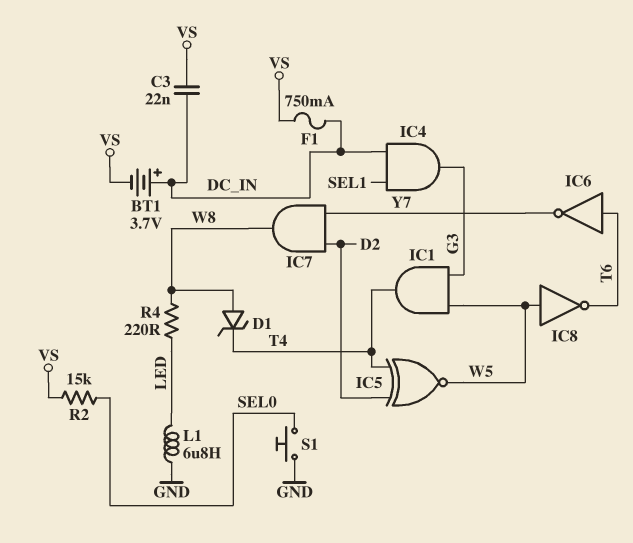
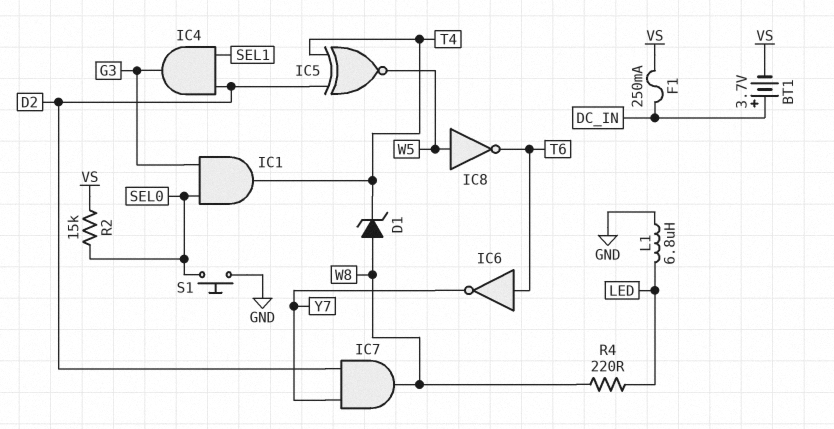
C3: 22nF (DC_IN, VS) -> none
F1: 750mA (DC_IN, VS) -> 250mA (DC_IN, VS)
IC1: AND (in G3, in W5, out T4) -> AND (in G3, in SEL0, out T4)
IC4: AND (in DC_IN, in SEL1, out G3) -> AND (in D2, in SEL1, out G3)

